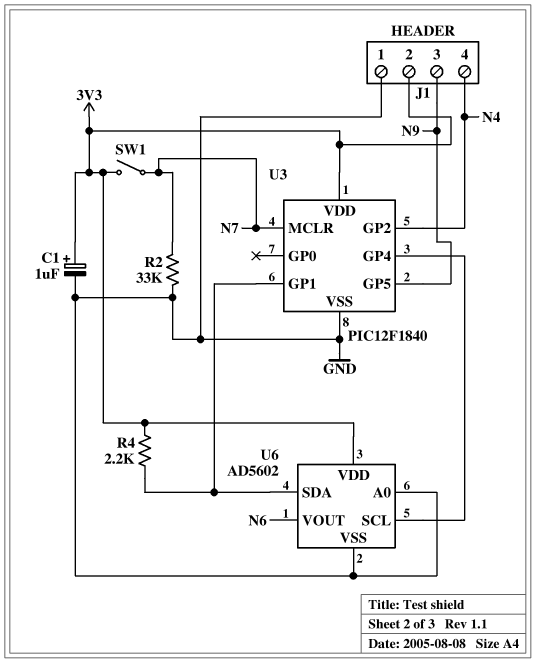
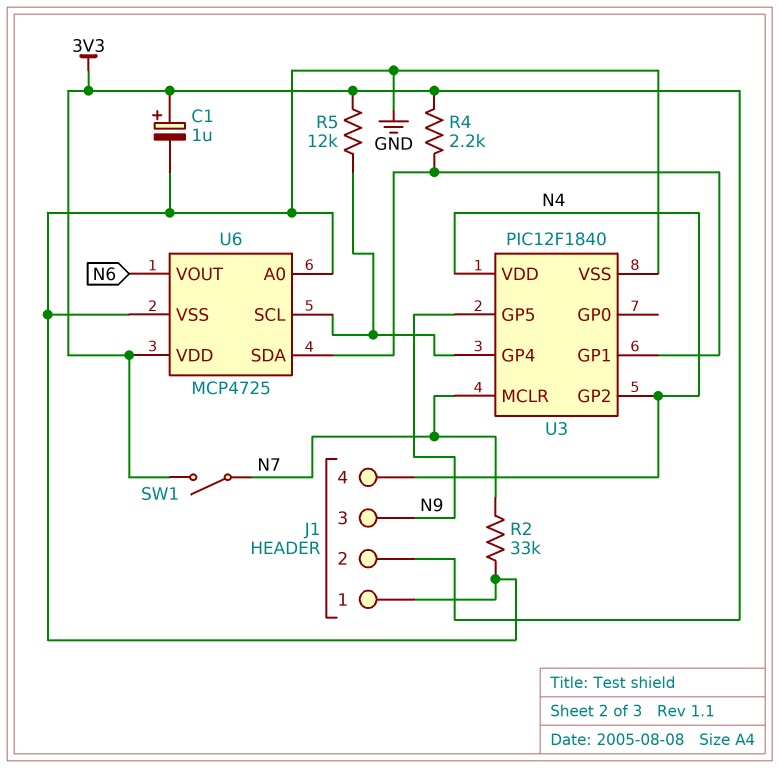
R5: none -> 12k (3V3, U3/GP4)
U3 pin VDD: 3V3 -> N4
U6: AD5602 -> MCP4725

